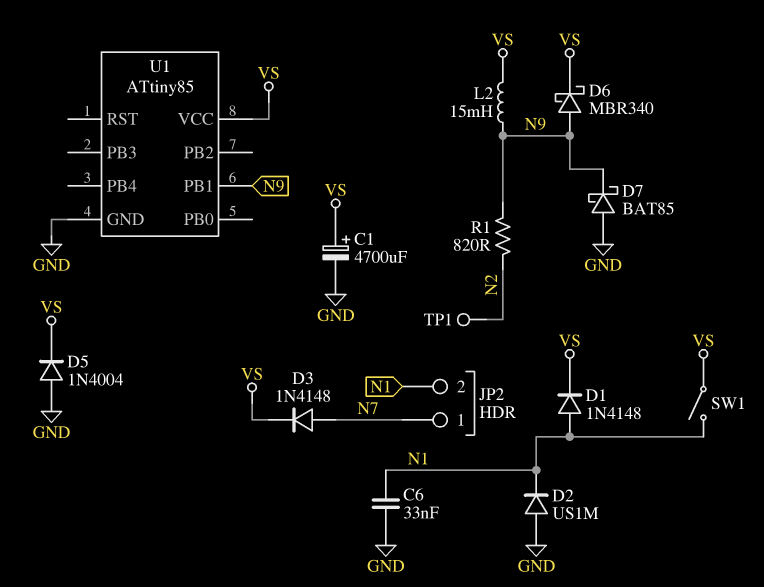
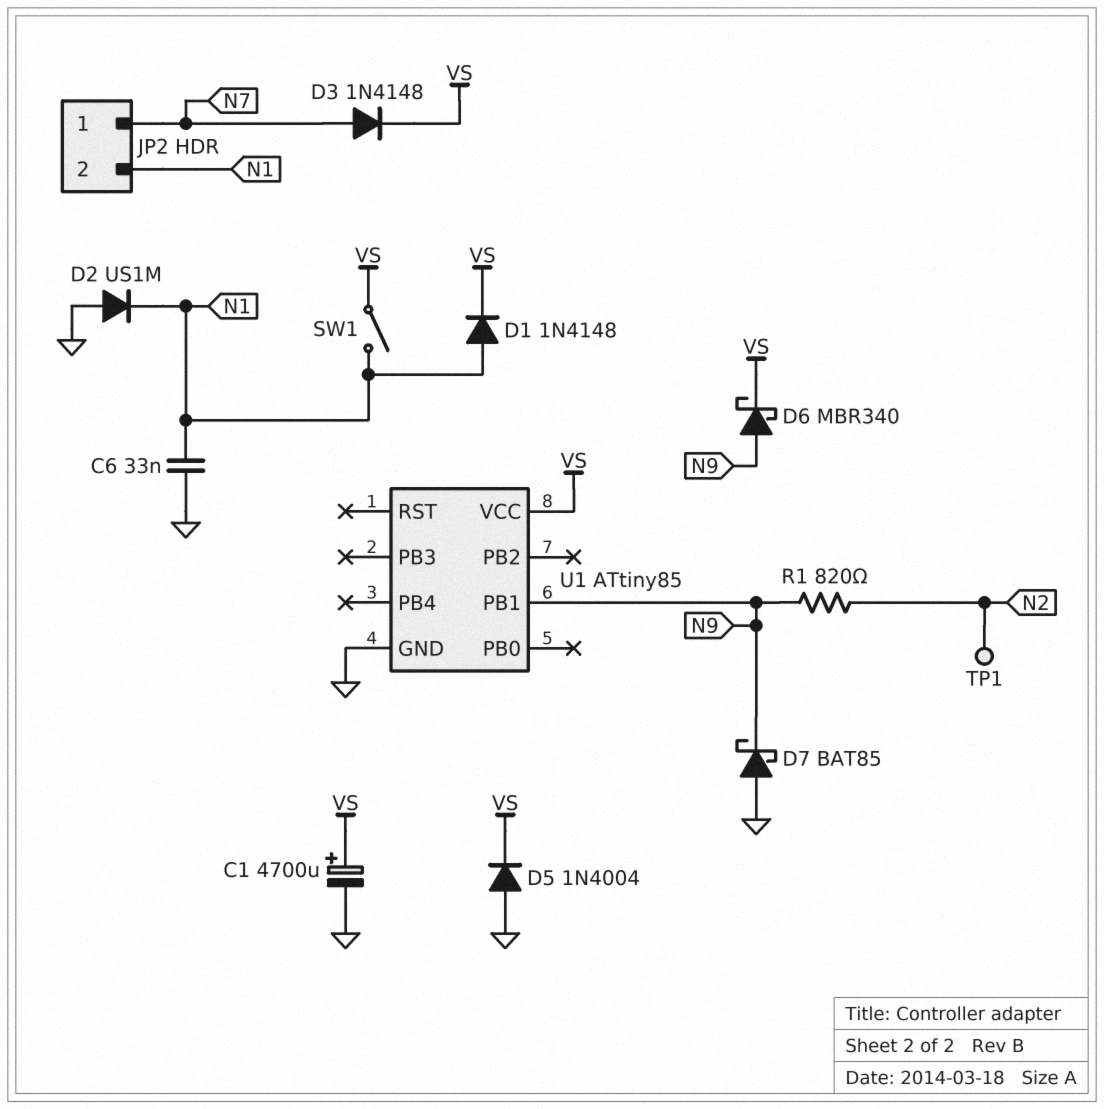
L2: 15mH (N9, VS) -> none

